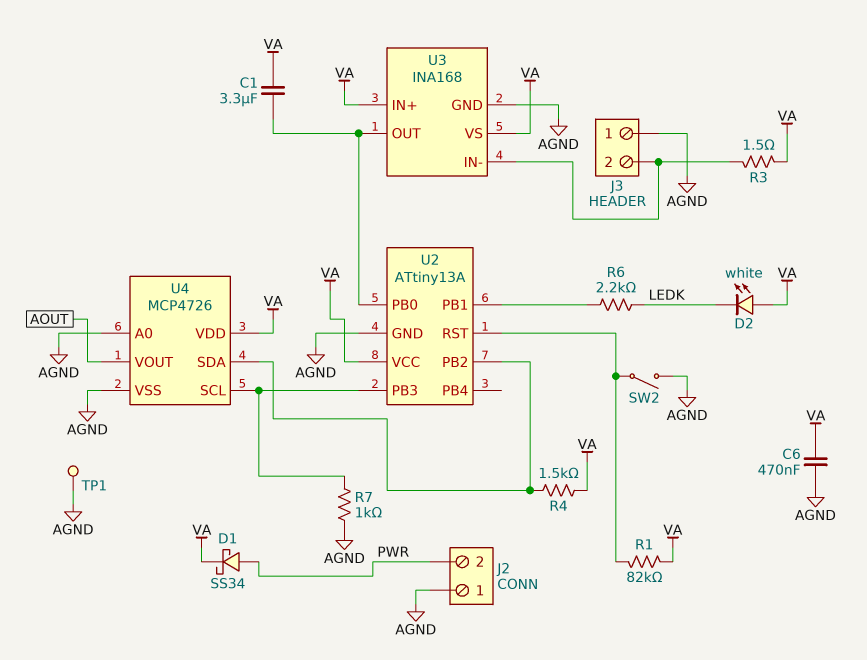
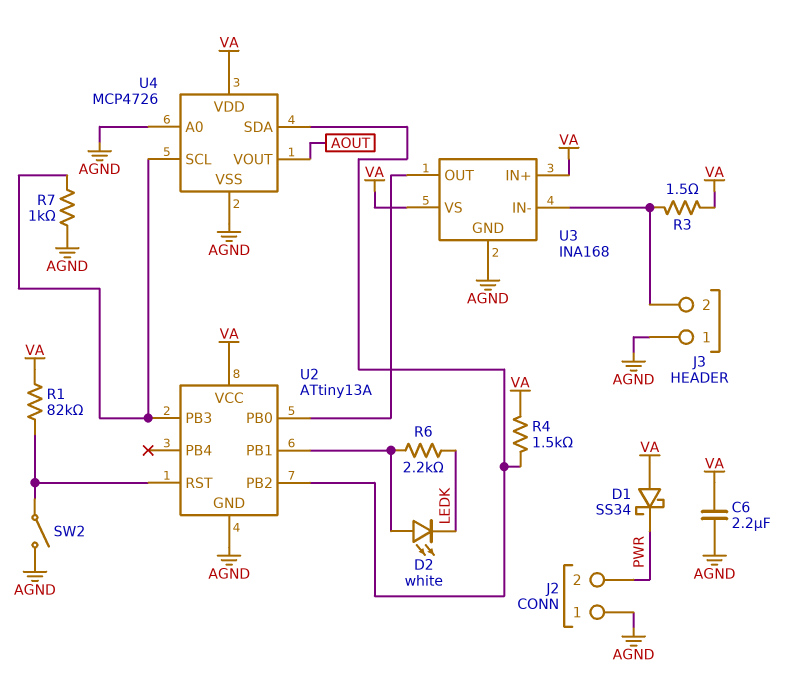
C1: 3.3uF (U2/PB0, VA) -> none
C6: 470nF (AGND, VA) -> 2.2uF (AGND, VA)
D1: schottky SS34 (A PWR, K VA) -> schottky SS34 (A VA, K PWR)
D2: LED white (A VA, K LEDK) -> LED white (A U2/PB1, K LEDK)
TP1: test point (AGND) -> none

